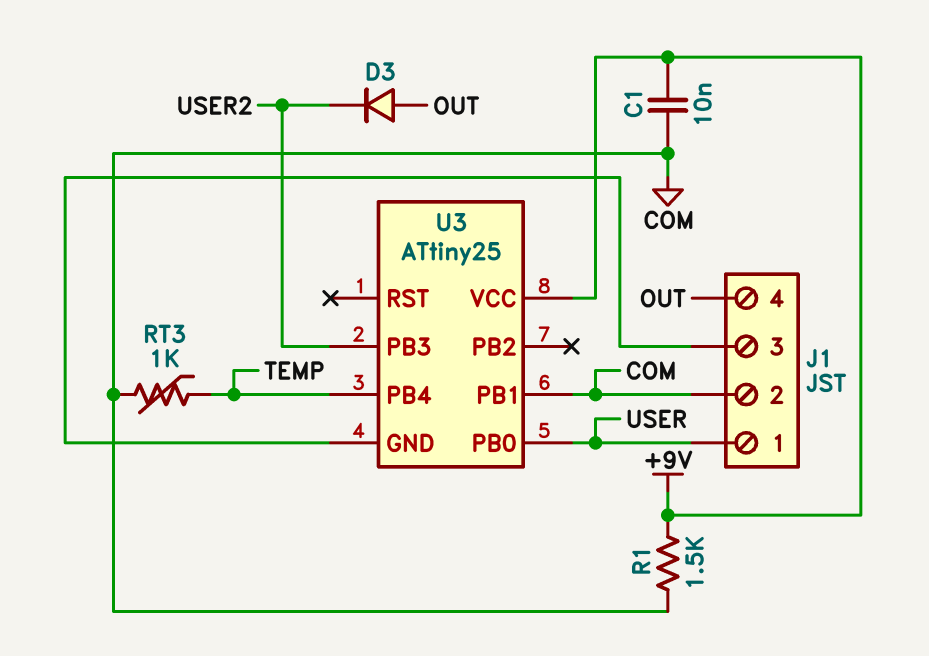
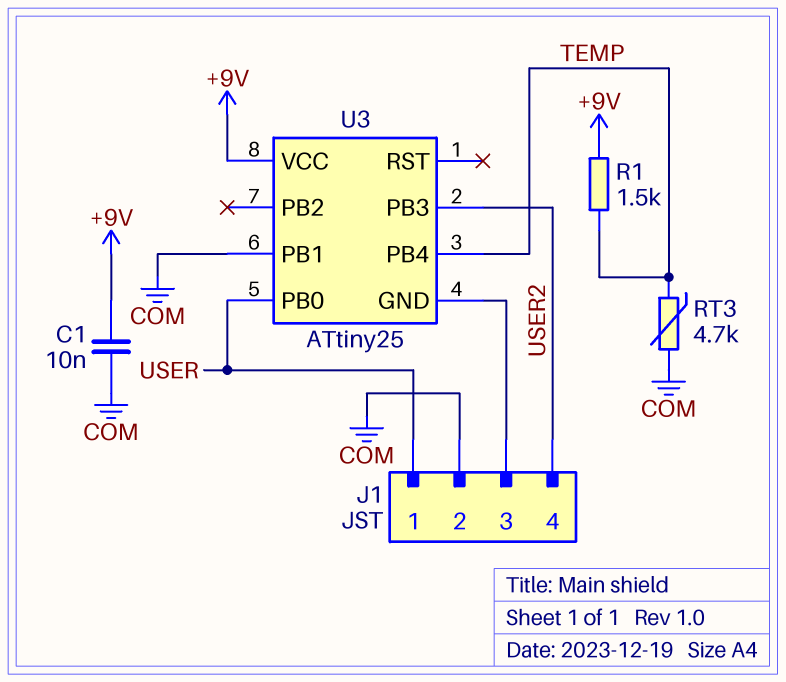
D3: diode (A OUT, K USER2) -> none
J1 pin 4: OUT -> USER2
R1: 1.5k (+9V, COM) -> 1.5k (+9V, TEMP)
RT3: 1k (COM, TEMP) -> 4.7k (COM, TEMP)

